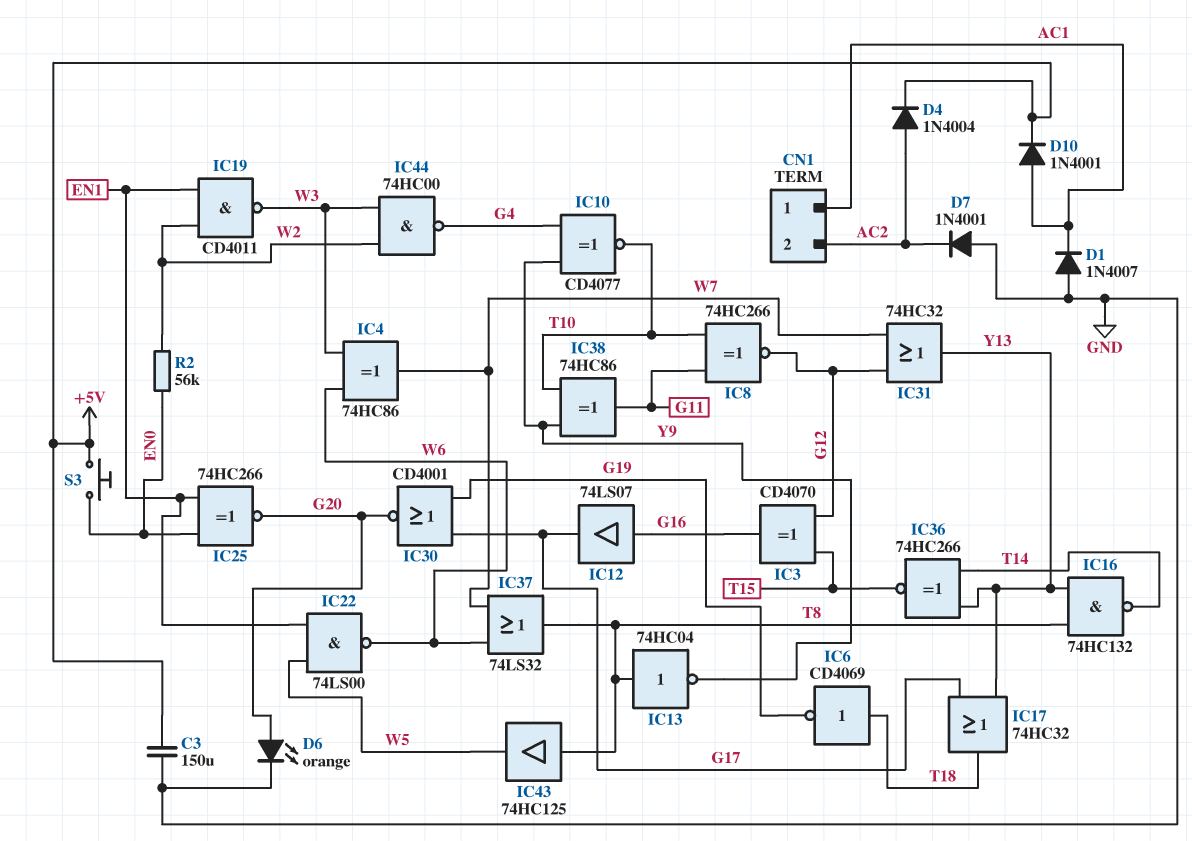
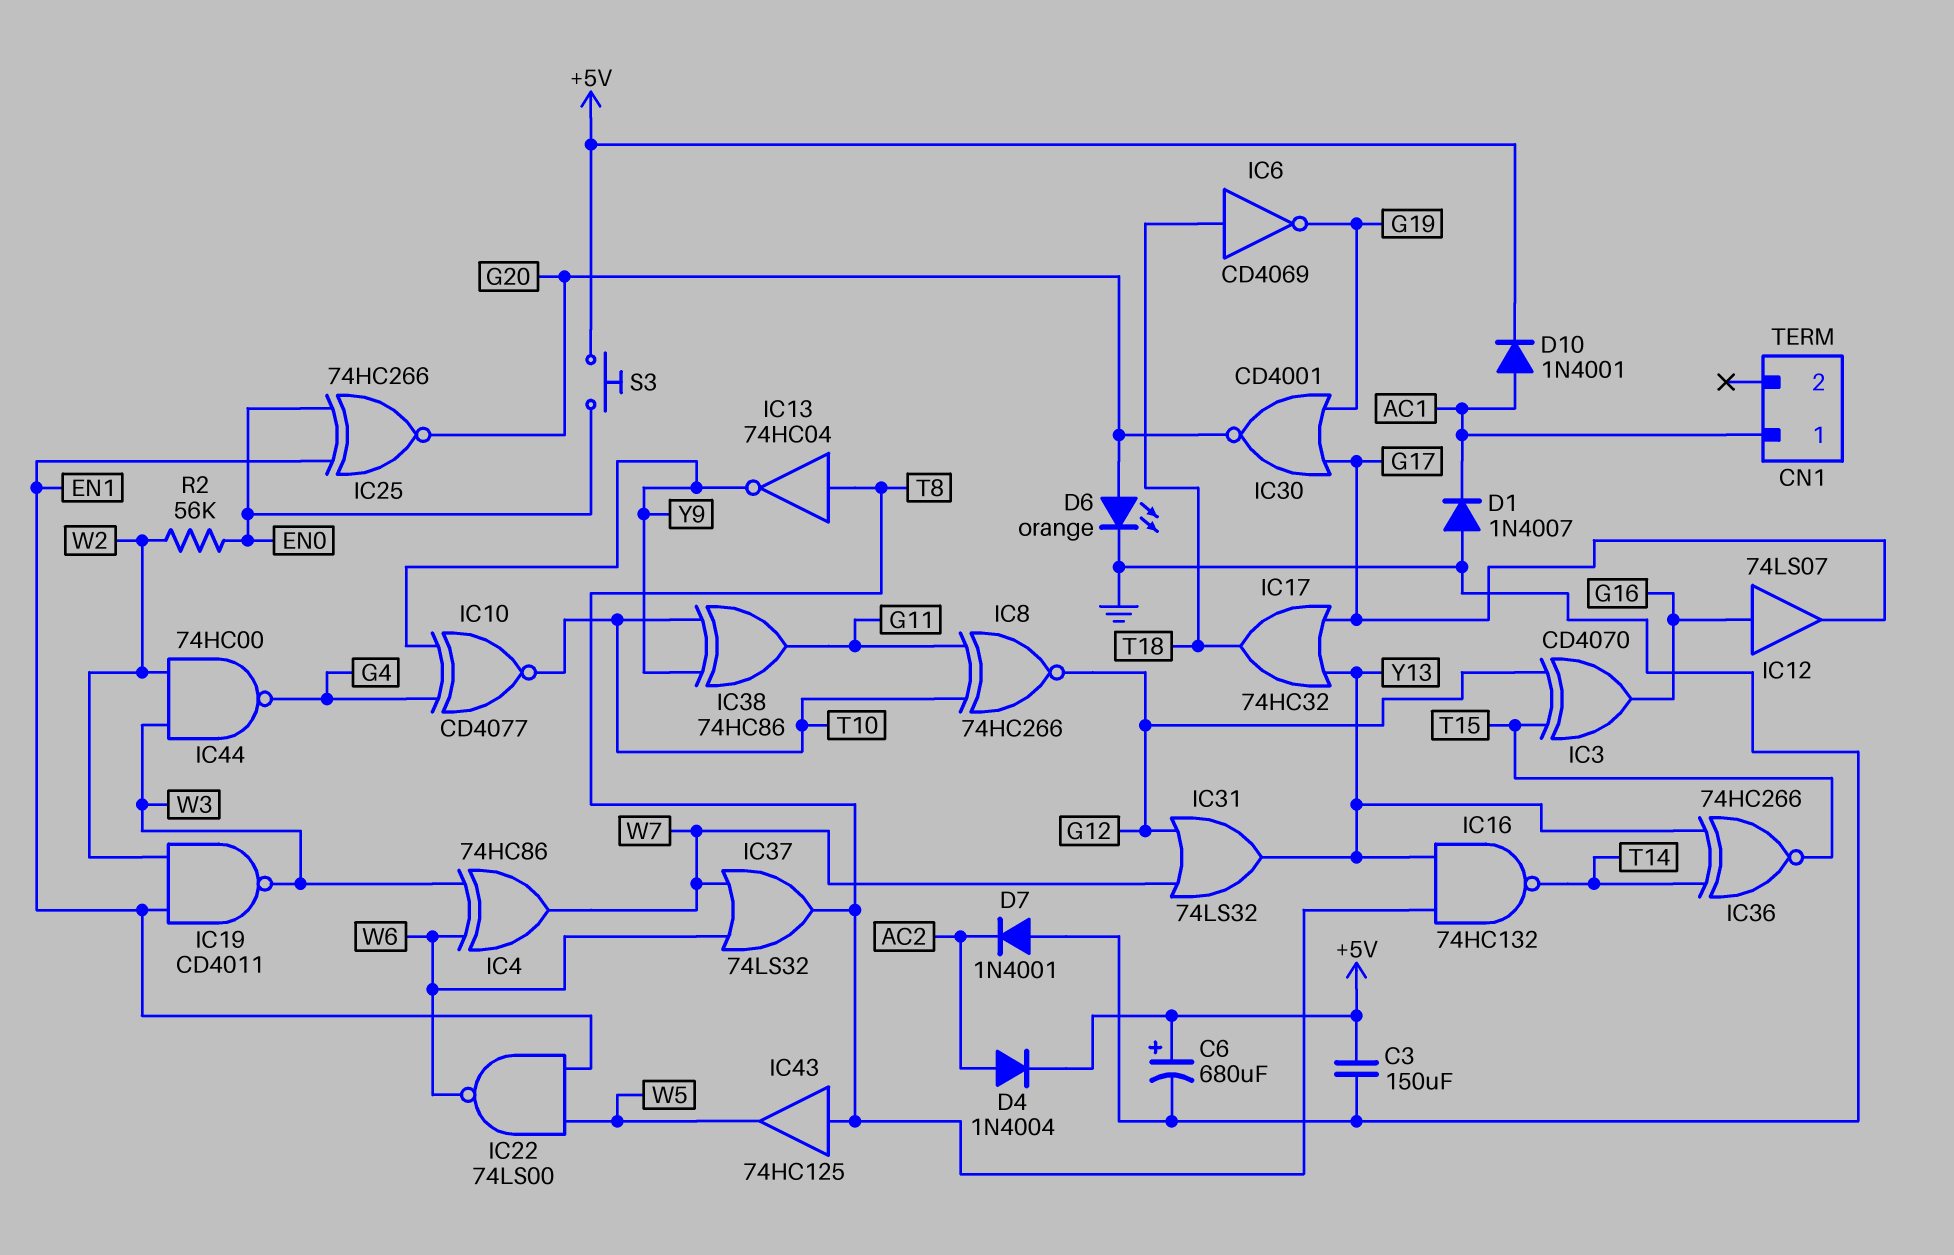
C6: none -> 680uF (plus +5V, minus GND)
CN1 pin 2: AC2 -> none
IC31: OR 74HC32 (in G12, in W7, out Y13) -> OR 74LS32 (in G12, in W7, out Y13)

